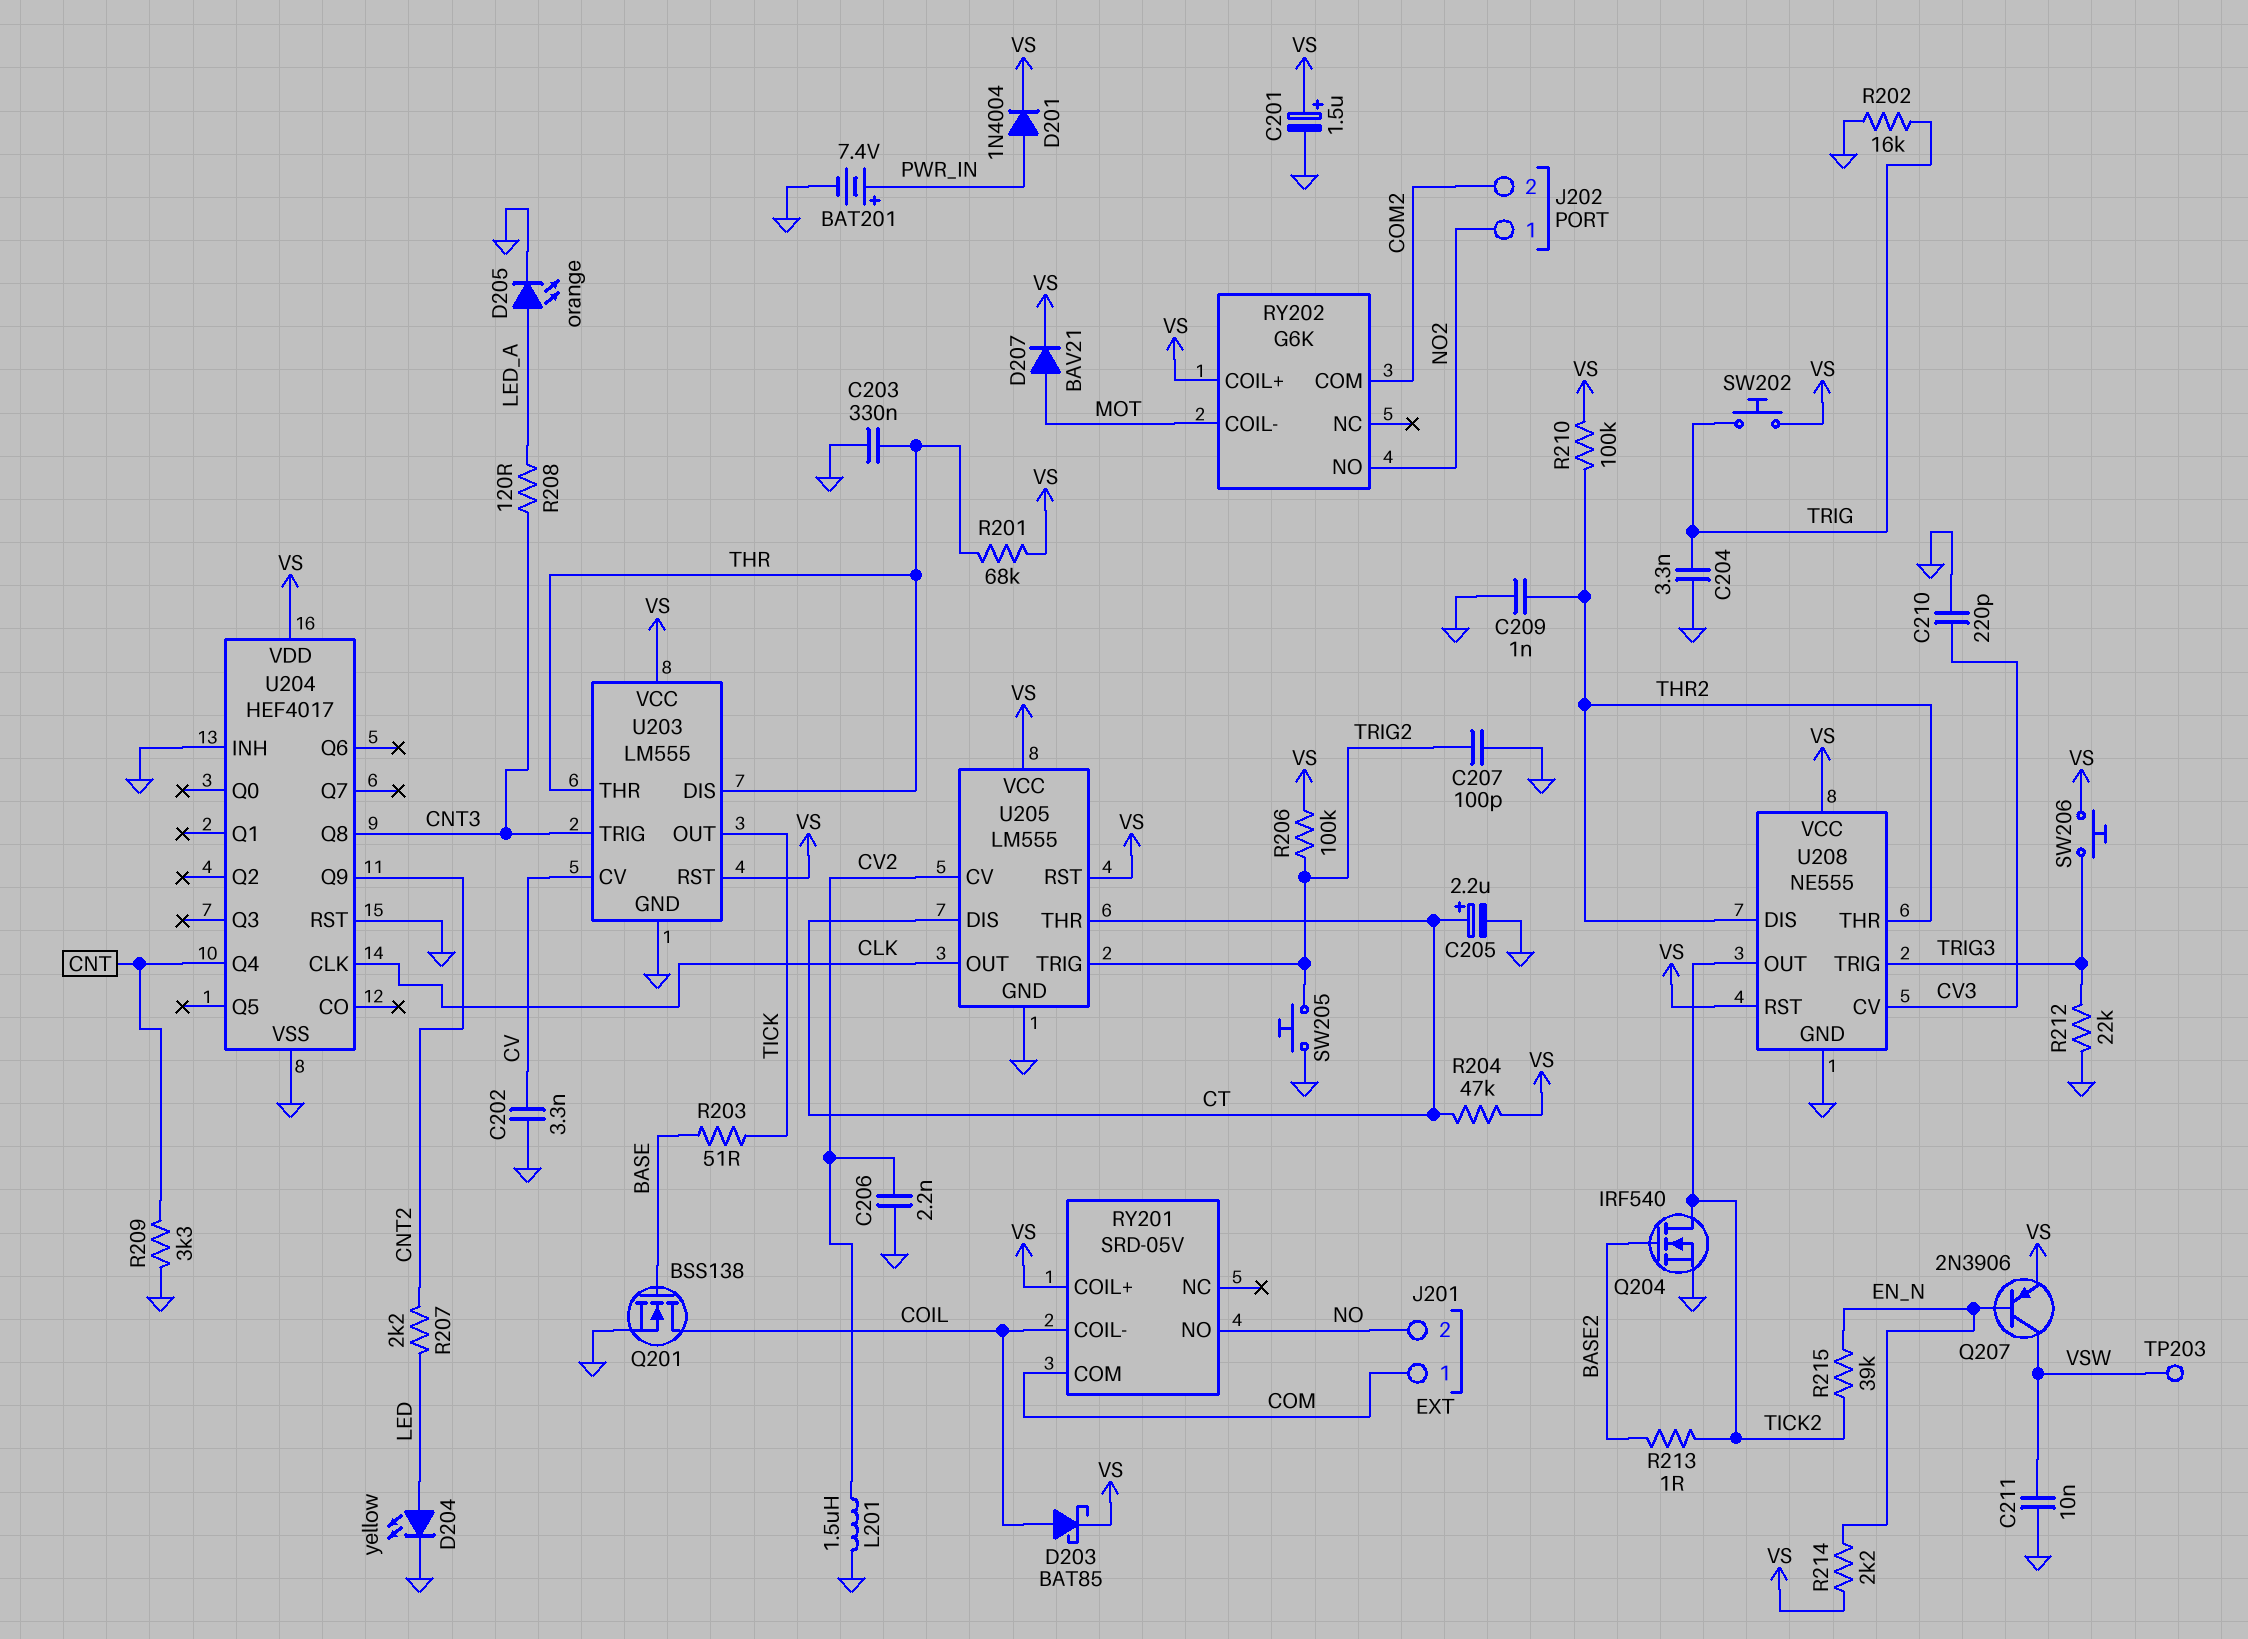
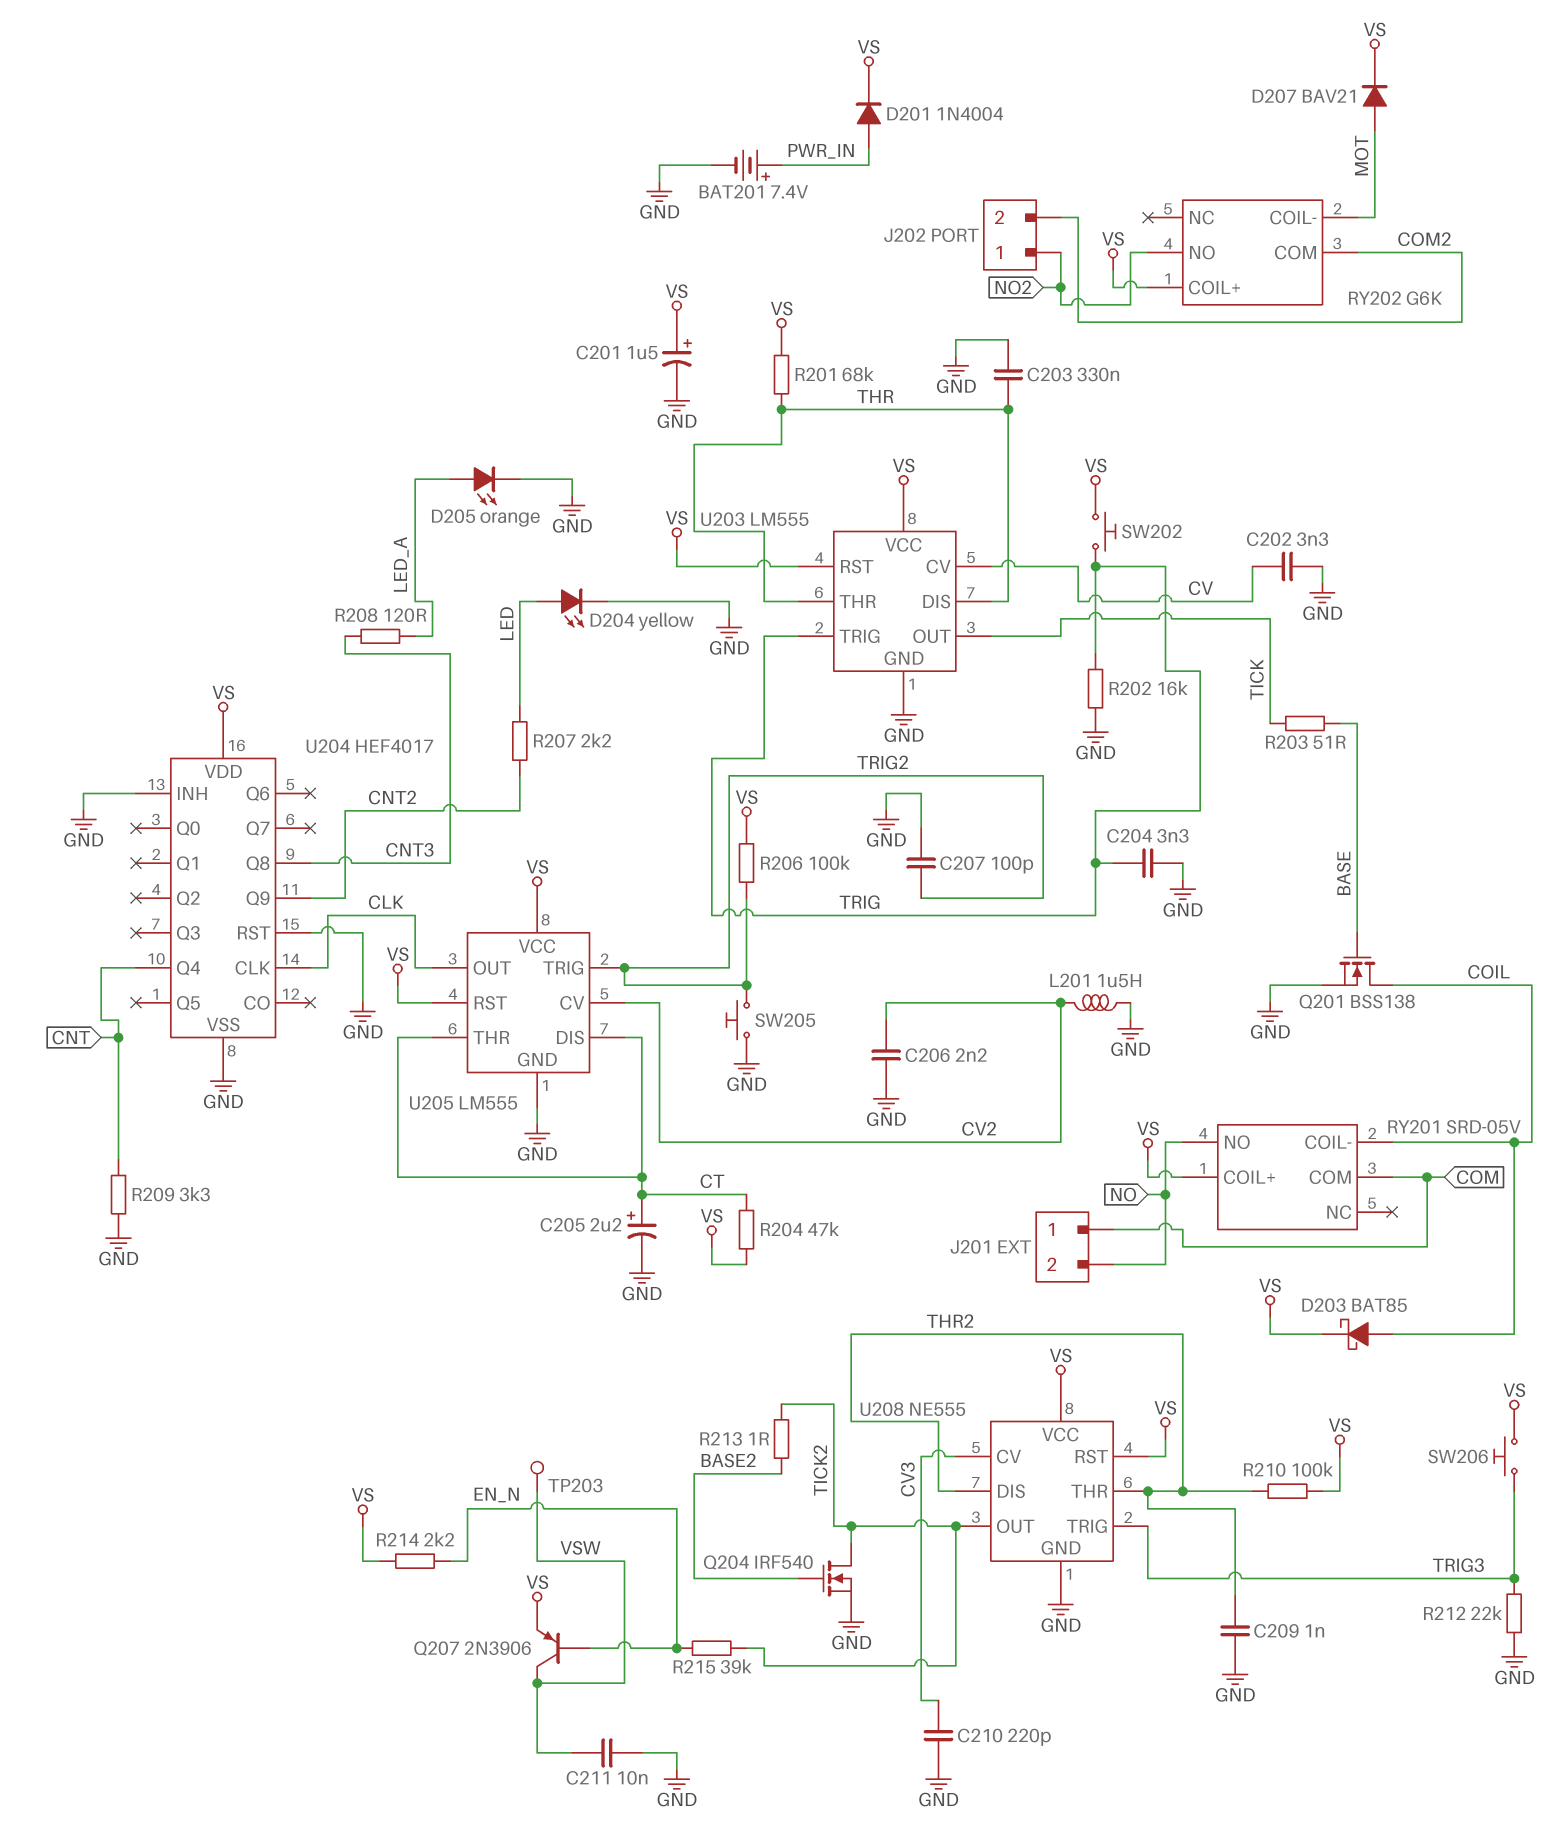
U203 pin TRIG: CNT3 -> TRIG

